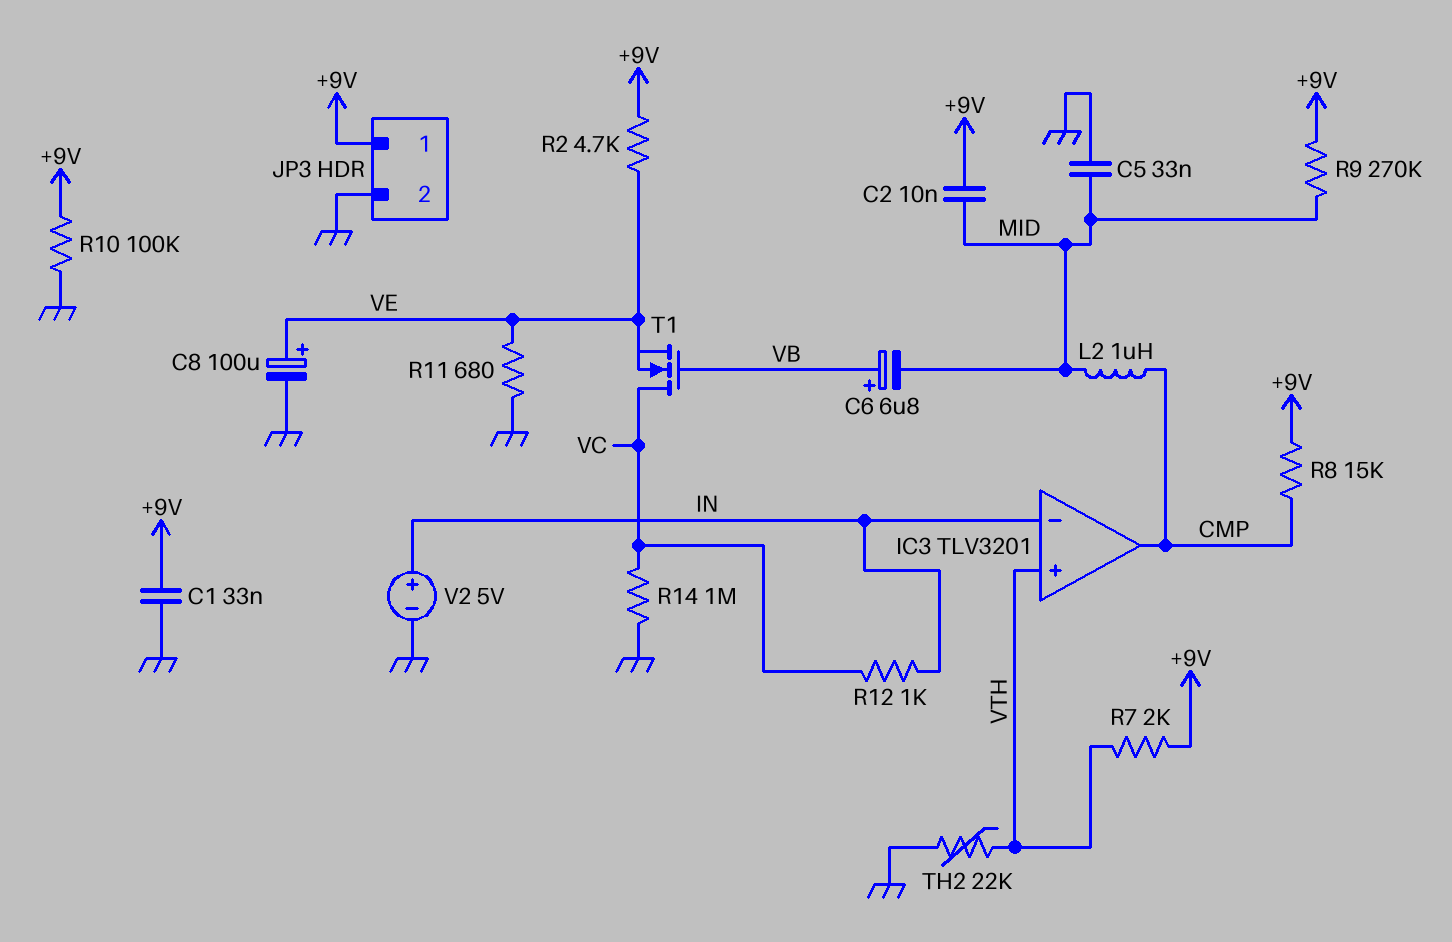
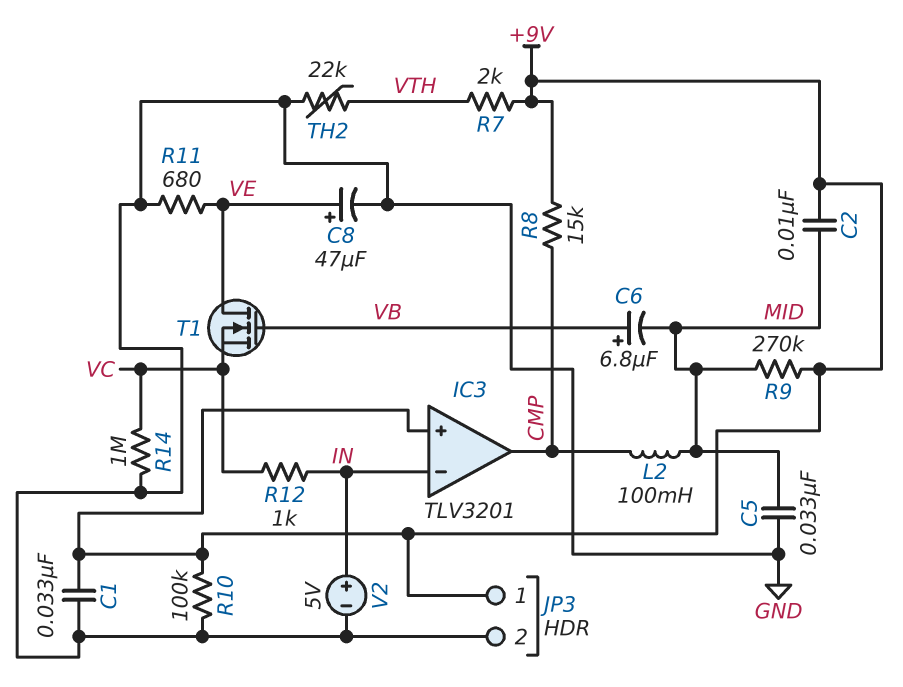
C8: 100uF (plus VE, minus GND) -> 47uF (plus VE, minus GND)
IC3 pin in+: VTH -> +9V
L2: 1uH (CMP, MID) -> 100mH (CMP, MID)
R2: 4.7k (+9V, VE) -> none
T1: NMOS (G VB, D VC, S VE) -> NMOS (G VB, D VE, S VC)

